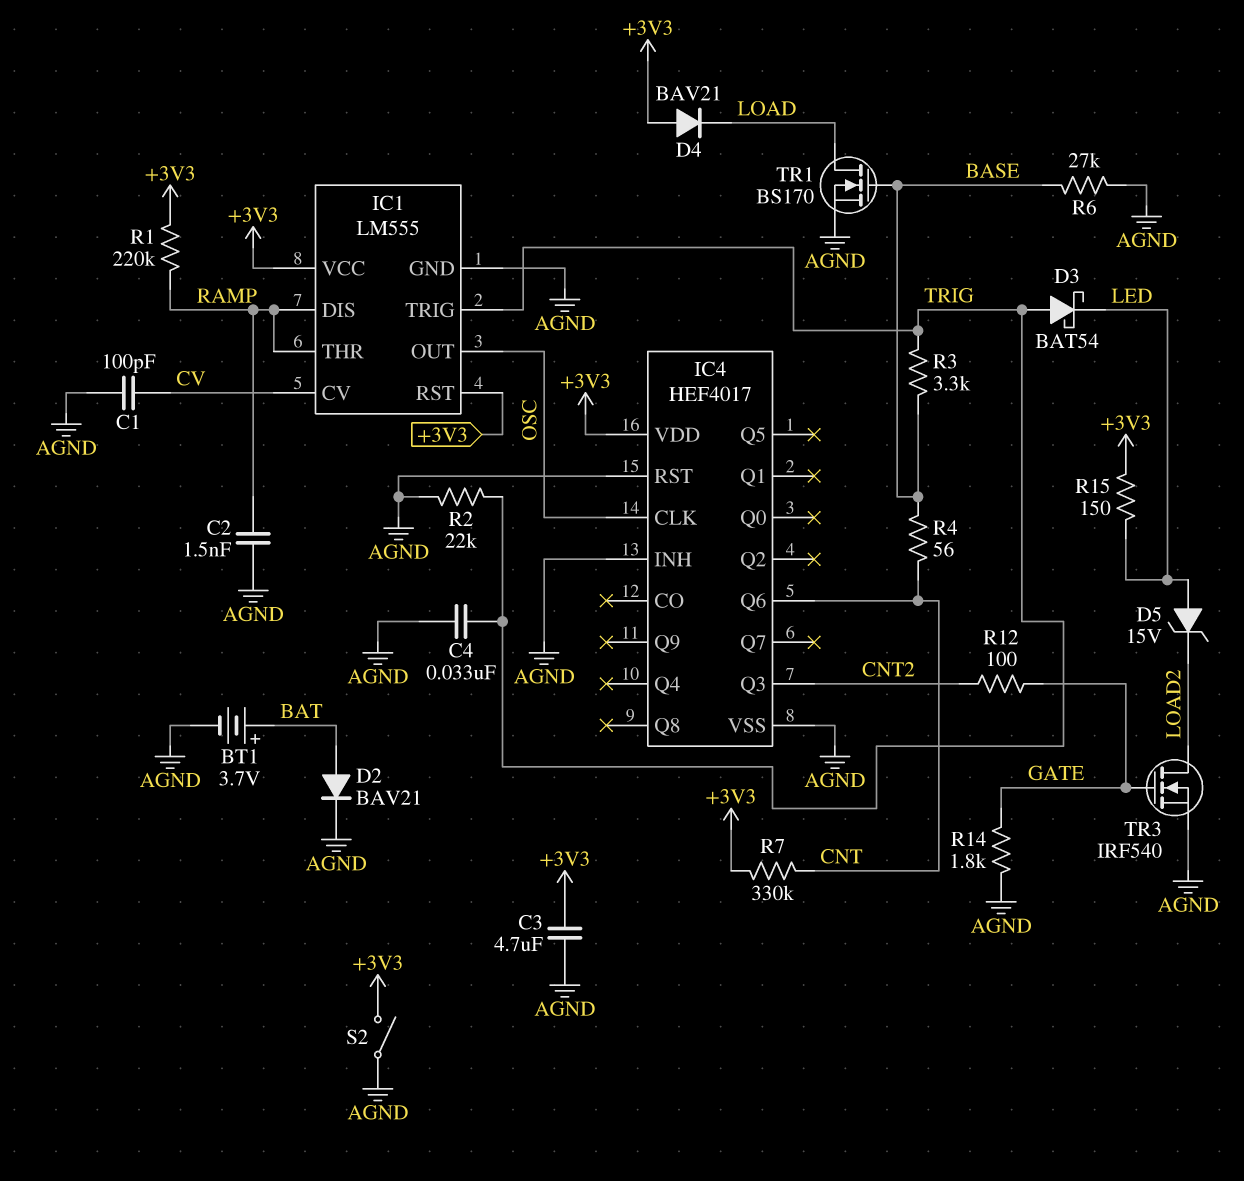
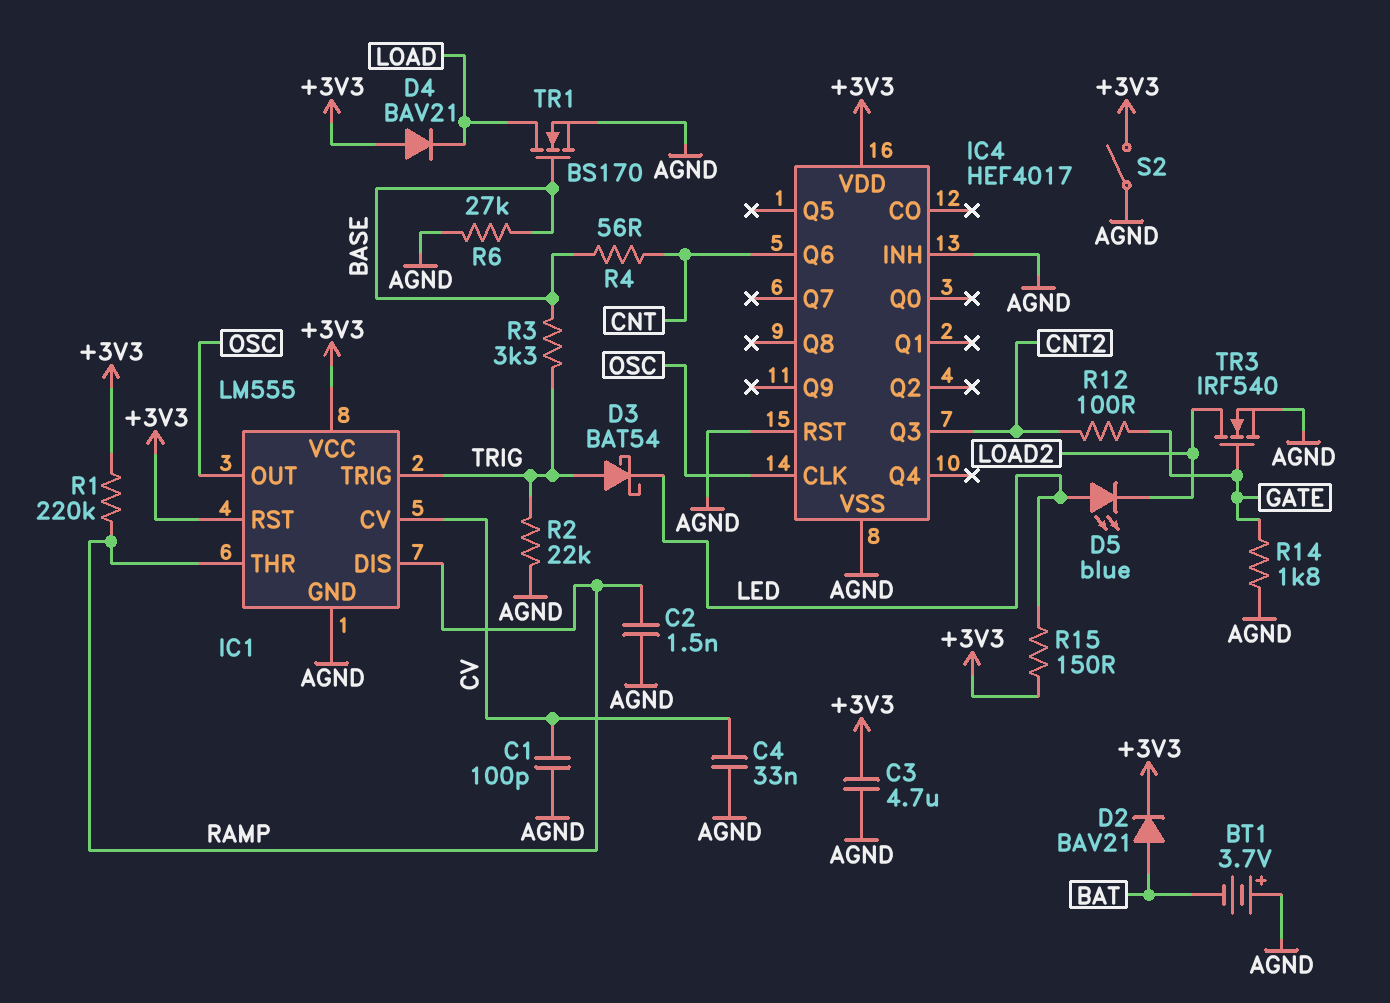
BT1: 3.7V (plus BAT, minus AGND) -> 3.7V (plus AGND, minus BAT)
C4: 33nF (AGND, TRIG) -> 33nF (AGND, CV)
D2: diode BAV21 (A BAT, K AGND) -> diode BAV21 (A BAT, K +3V3)
D5: zener 15V (A LED, K LOAD2) -> LED blue (A LED, K LOAD2)
R7: 330k (+3V3, CNT) -> none

